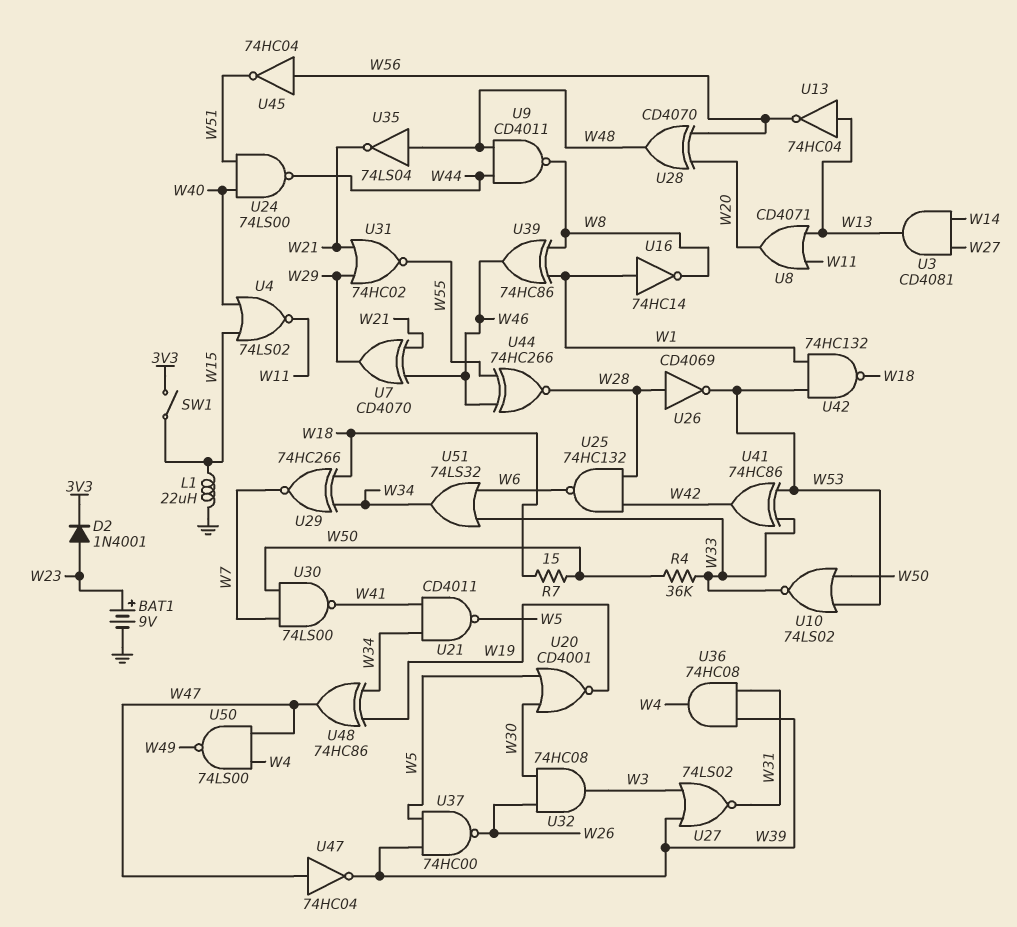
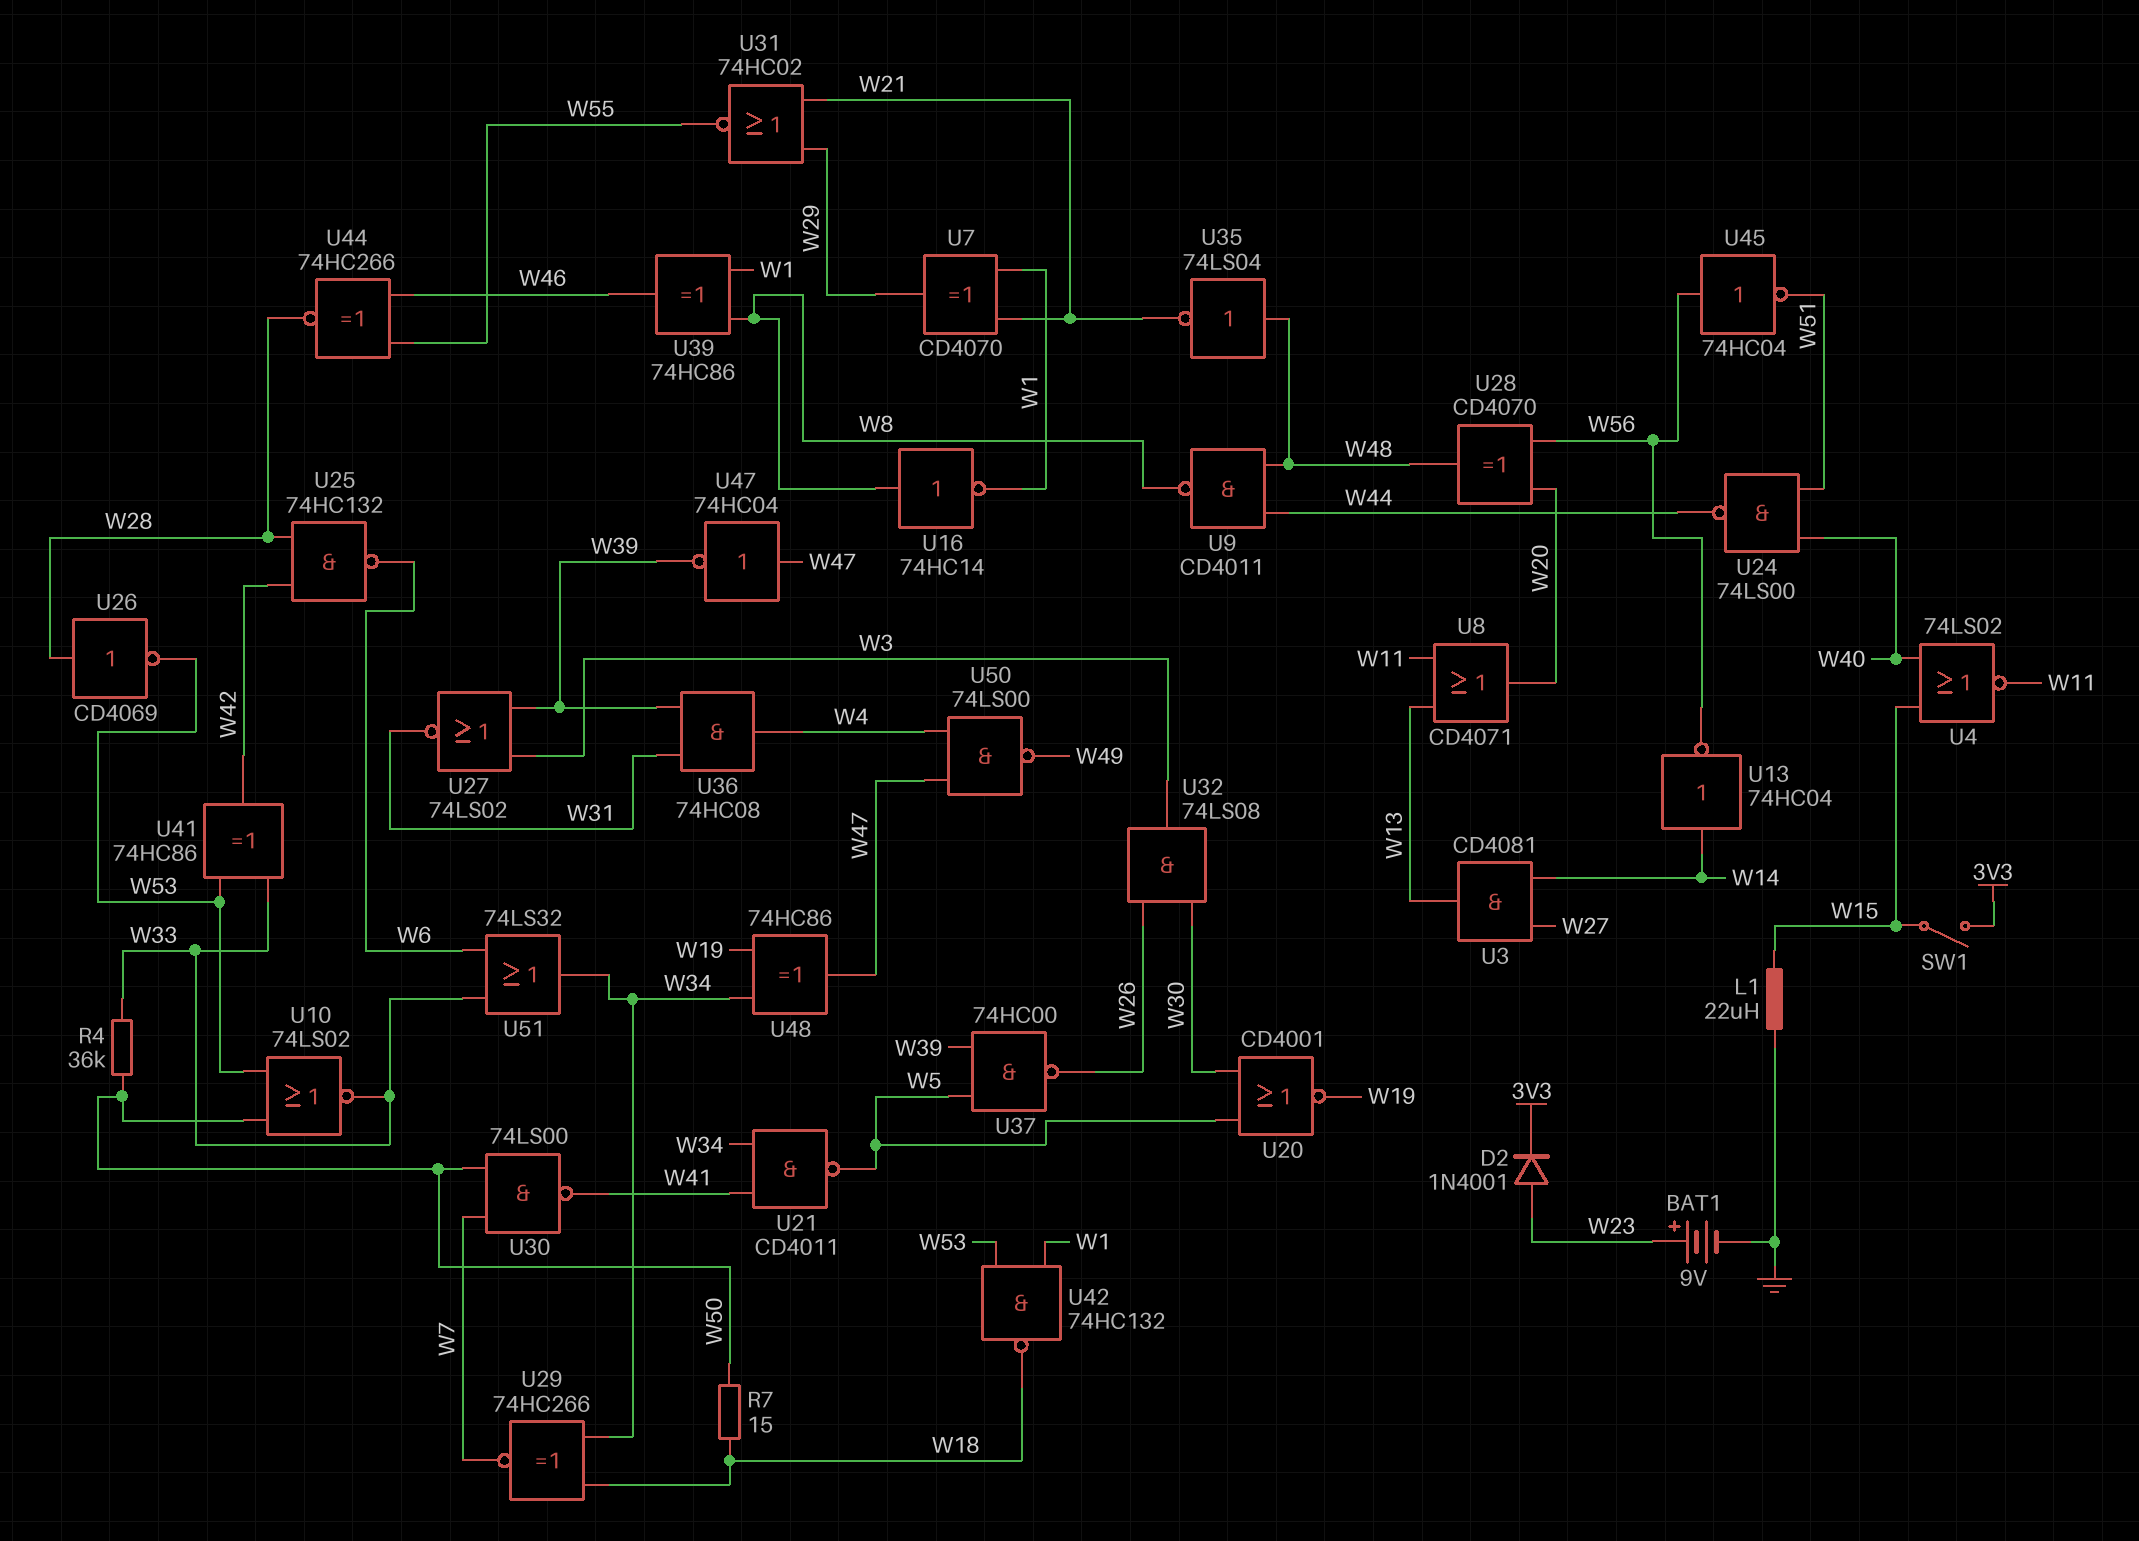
U7: XOR CD4070 (in W21, in W46, out W29) -> XOR CD4070 (in W1, in W21, out W29)
U13: NOT 74HC04 (in W13, out W56) -> NOT 74HC04 (in W14, out W56)
U16: NOT 74HC14 (in W1, out W8) -> NOT 74HC14 (in W8, out W1)
U32: AND 74HC08 (in W26, in W30, out W3) -> AND 74LS08 (in W26, in W30, out W3)

